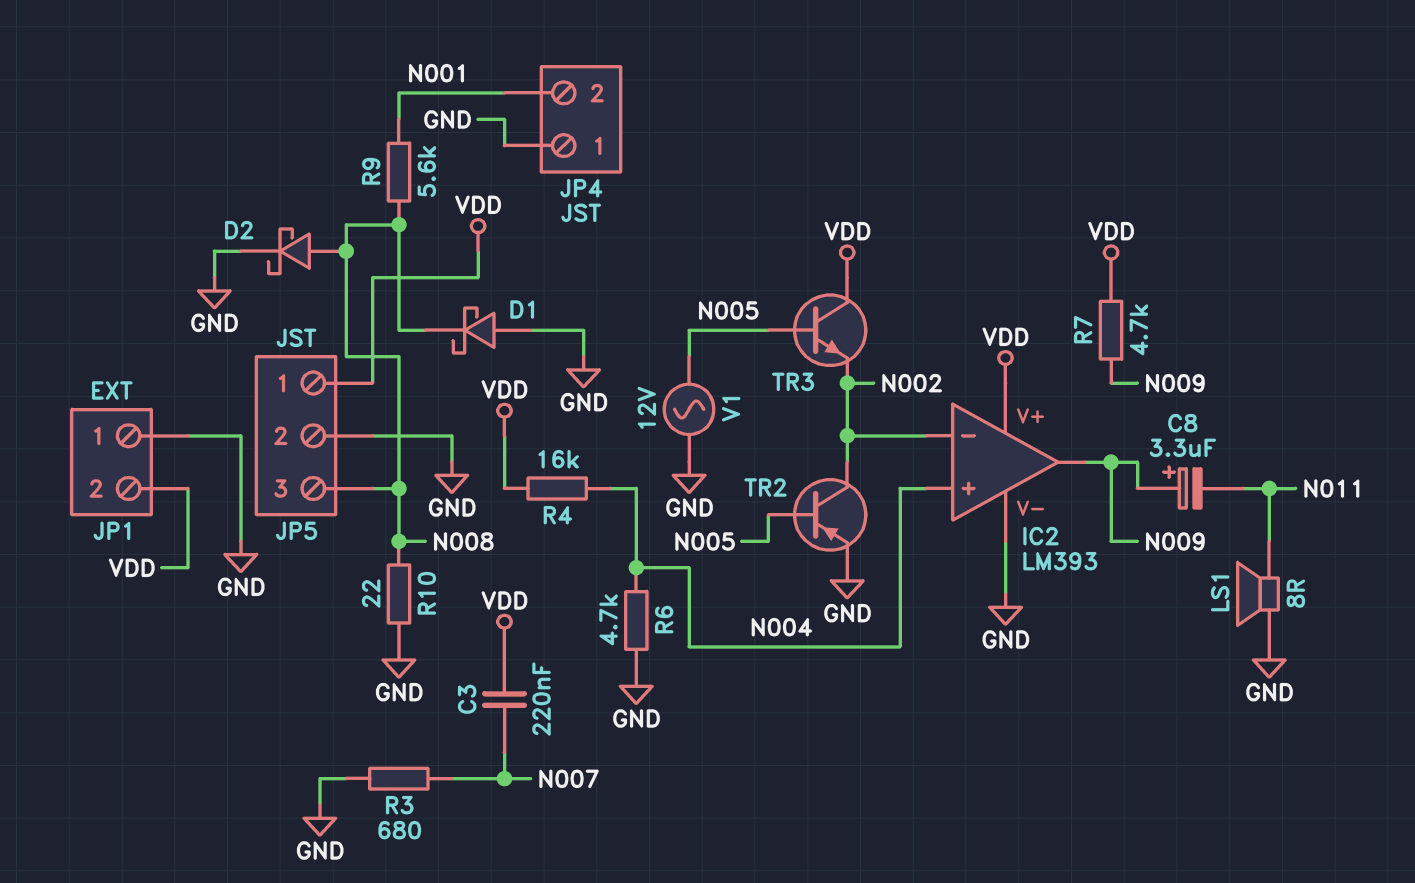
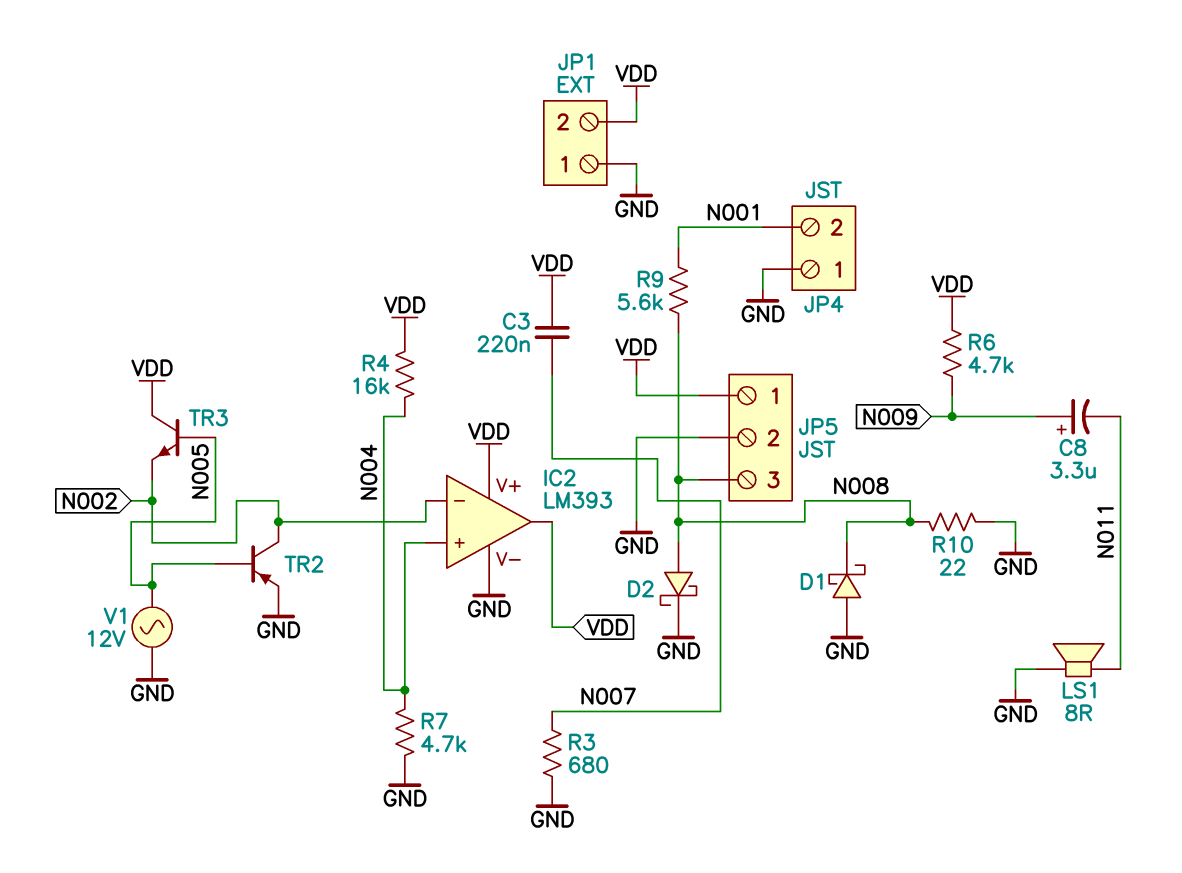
IC2 pin out: N009 -> VDD
R6: 4.7k (GND, N004) -> 4.7k (N009, VDD)
R7: 4.7k (N009, VDD) -> 4.7k (GND, N004)

